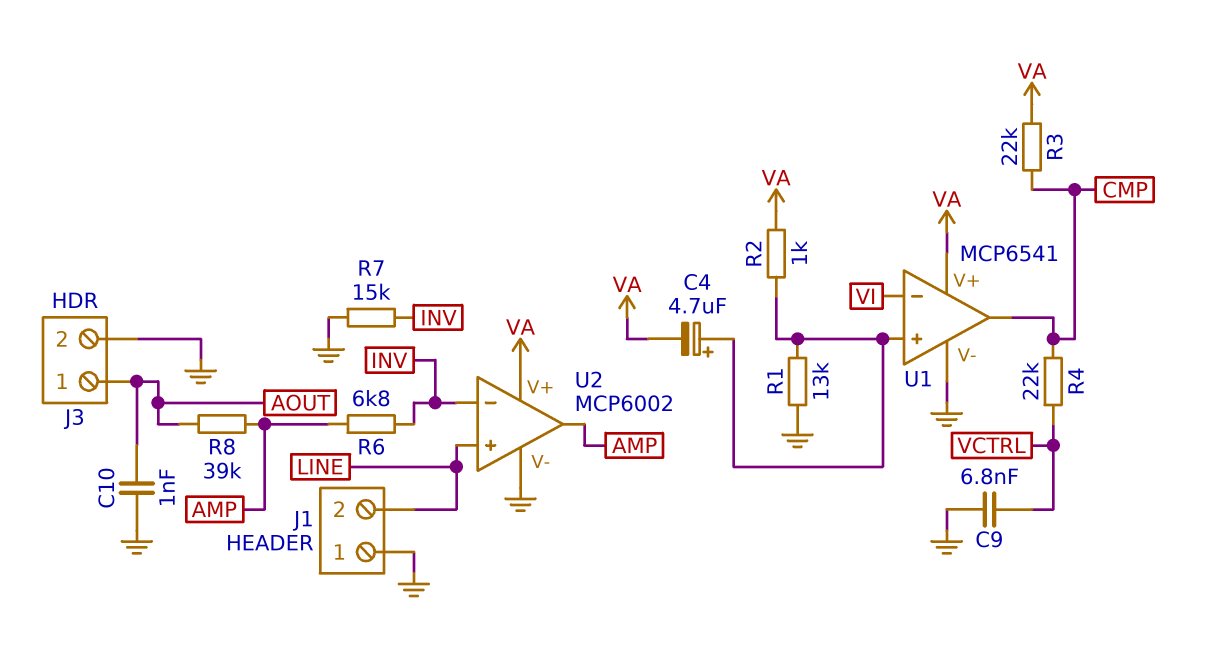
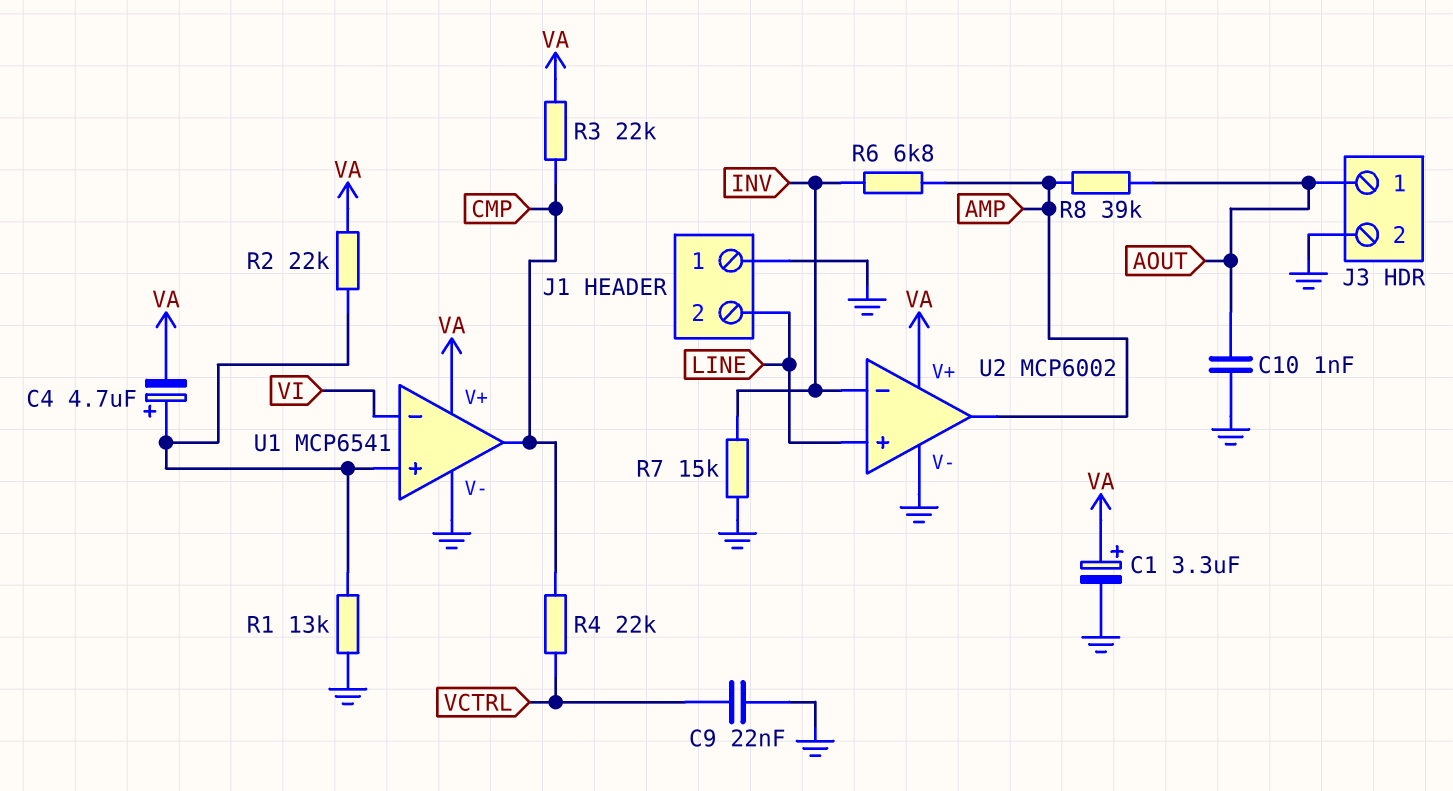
C1: none -> 3.3uF (plus VA, minus GND)
C9: 6.8nF (GND, VCTRL) -> 22nF (GND, VCTRL)
R2: 1k (U1/in+, VA) -> 22k (U1/in+, VA)

